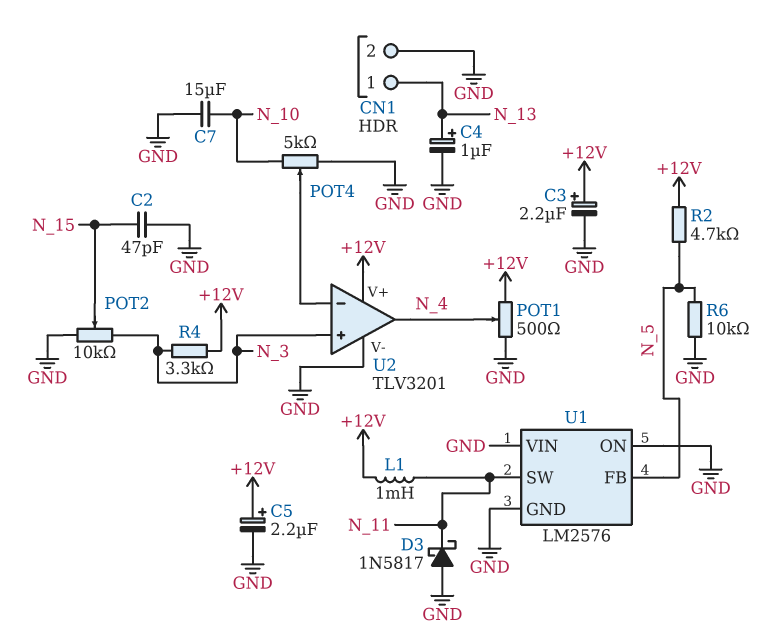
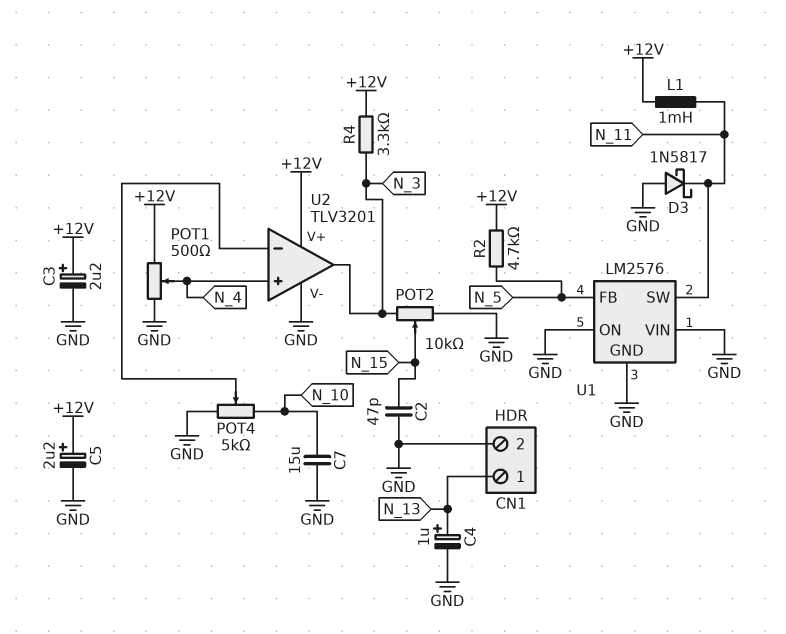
R6: 10k (GND, N_5) -> none
U2 pin in+: N_3 -> N_4
U2 pin out: N_4 -> N_3

